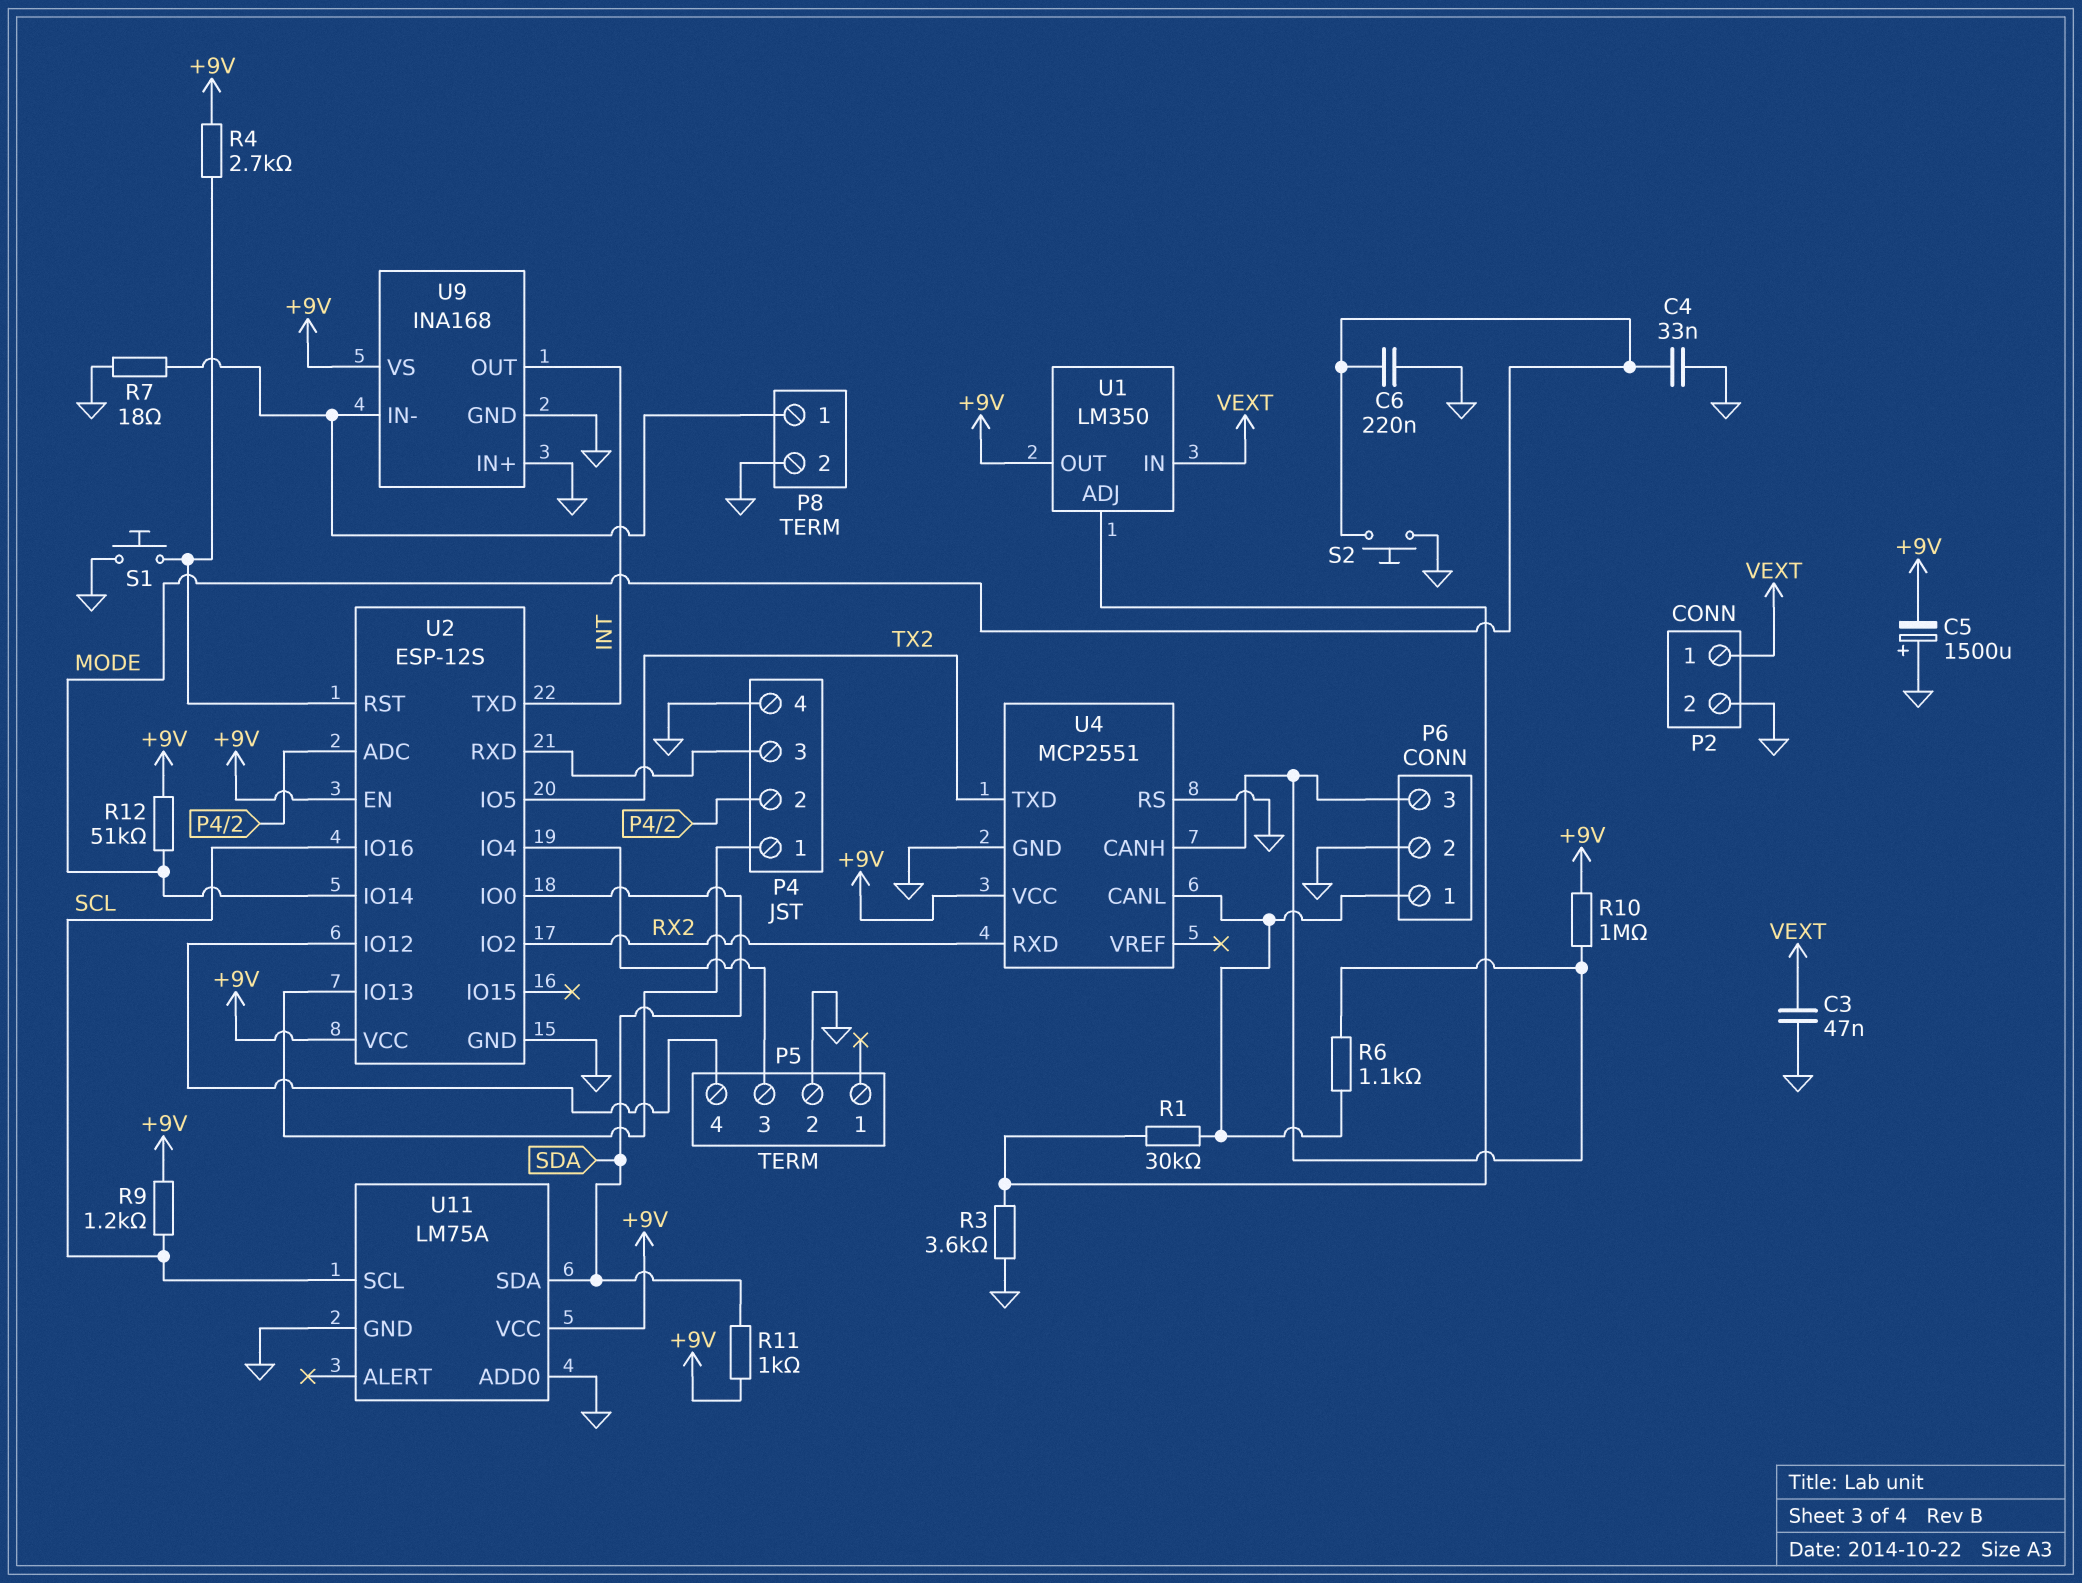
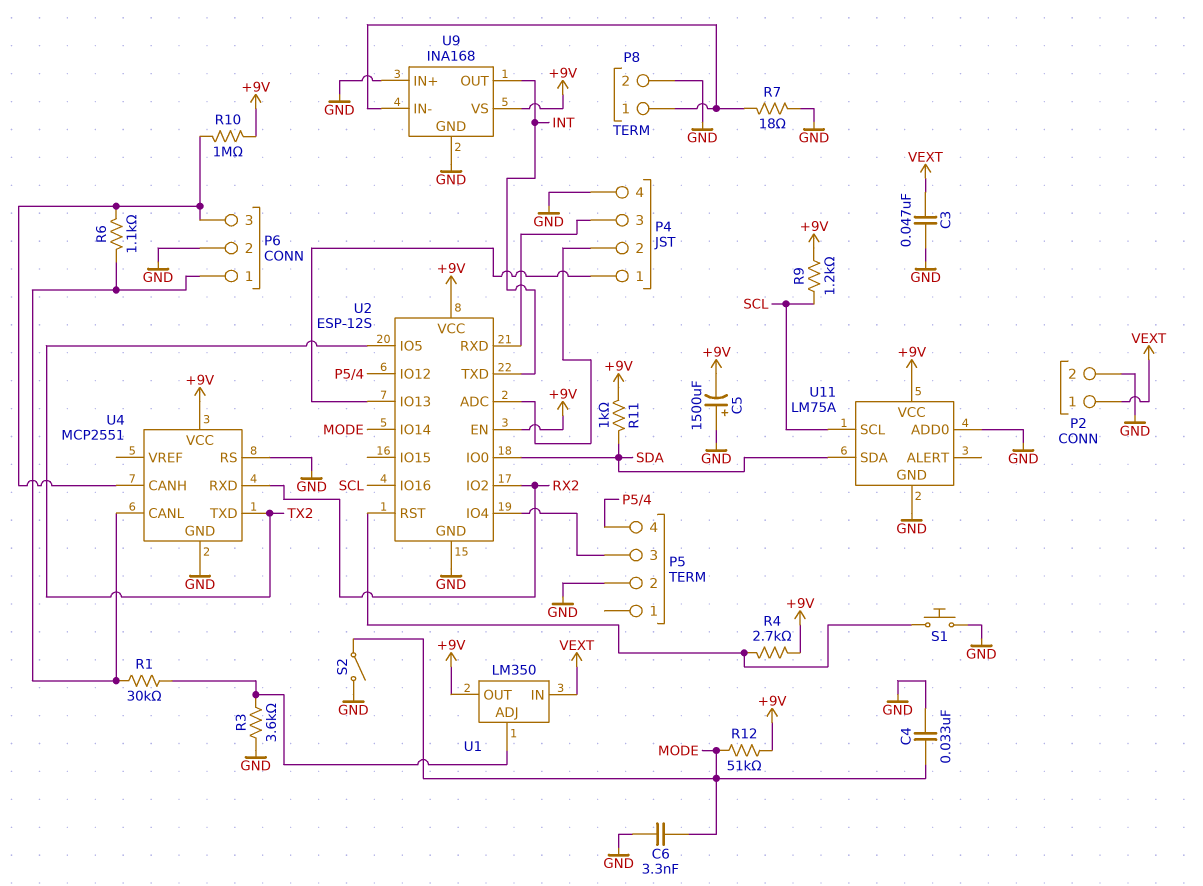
C6: 220nF (GND, MODE) -> 3.3nF (GND, MODE)
S2: button (GND, MODE) -> switch (GND, MODE)

